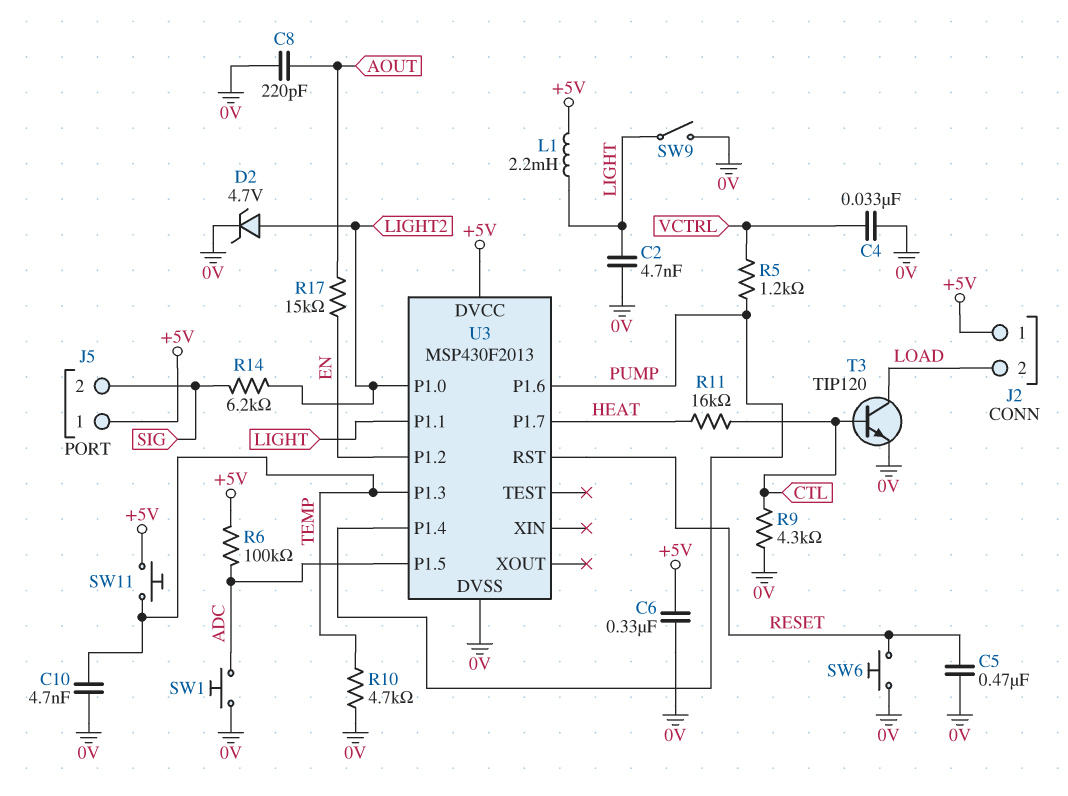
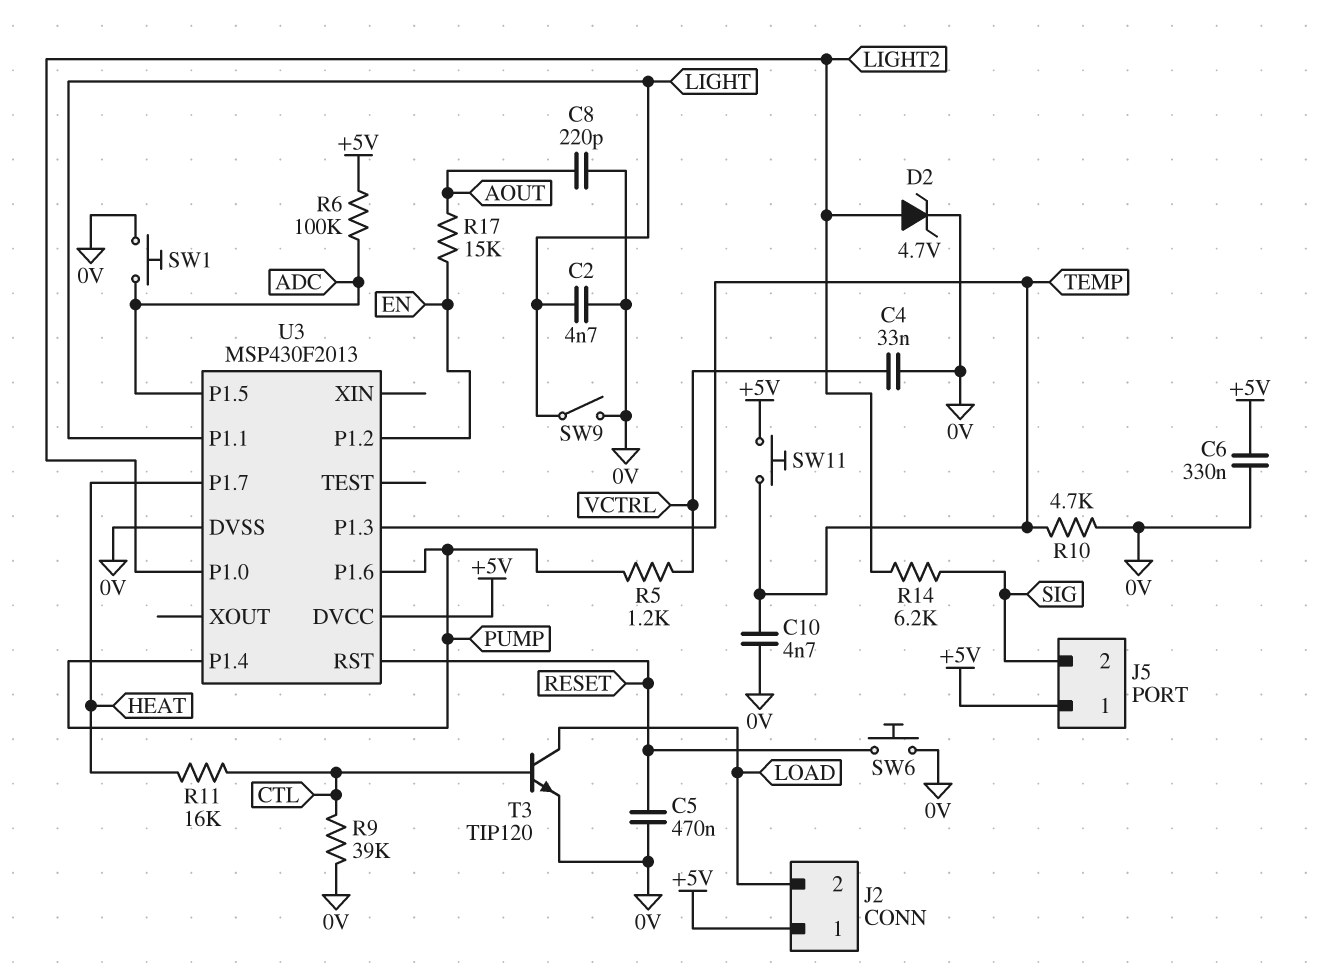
L1: 2.2mH (+5V, LIGHT) -> none
R9: 4.3k (0V, CTL) -> 39k (0V, CTL)

